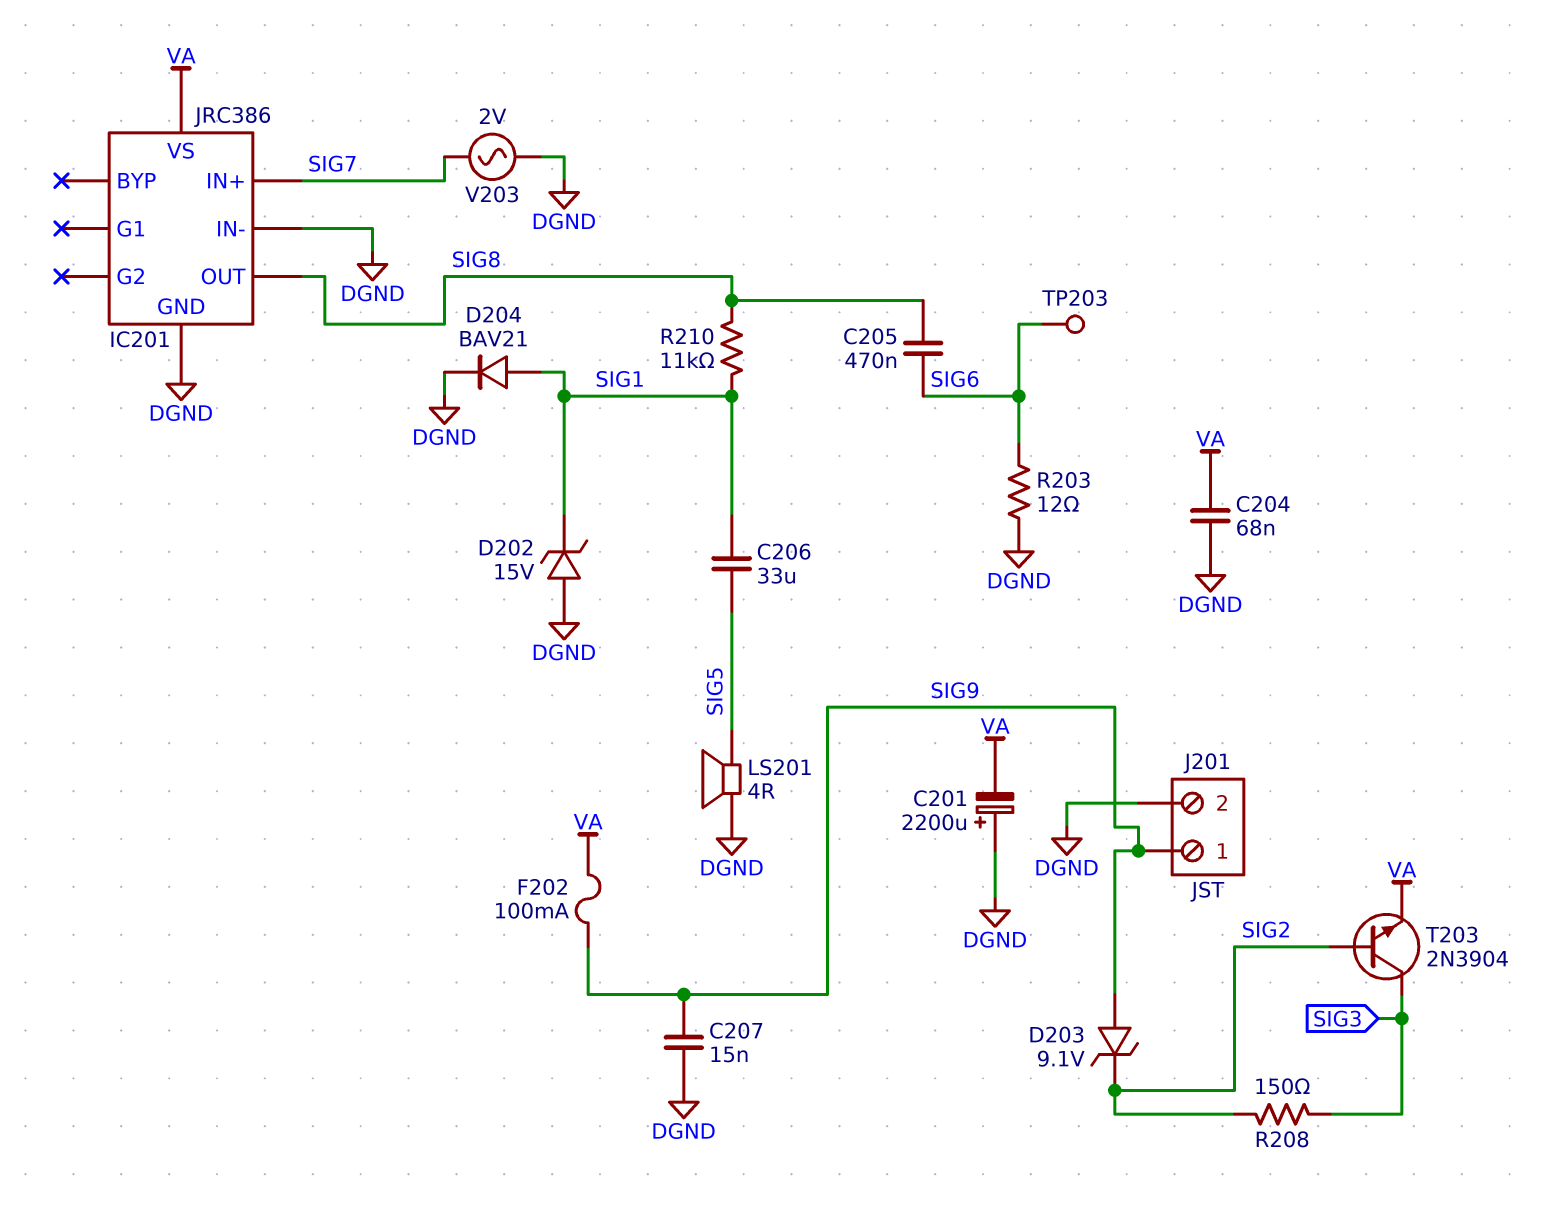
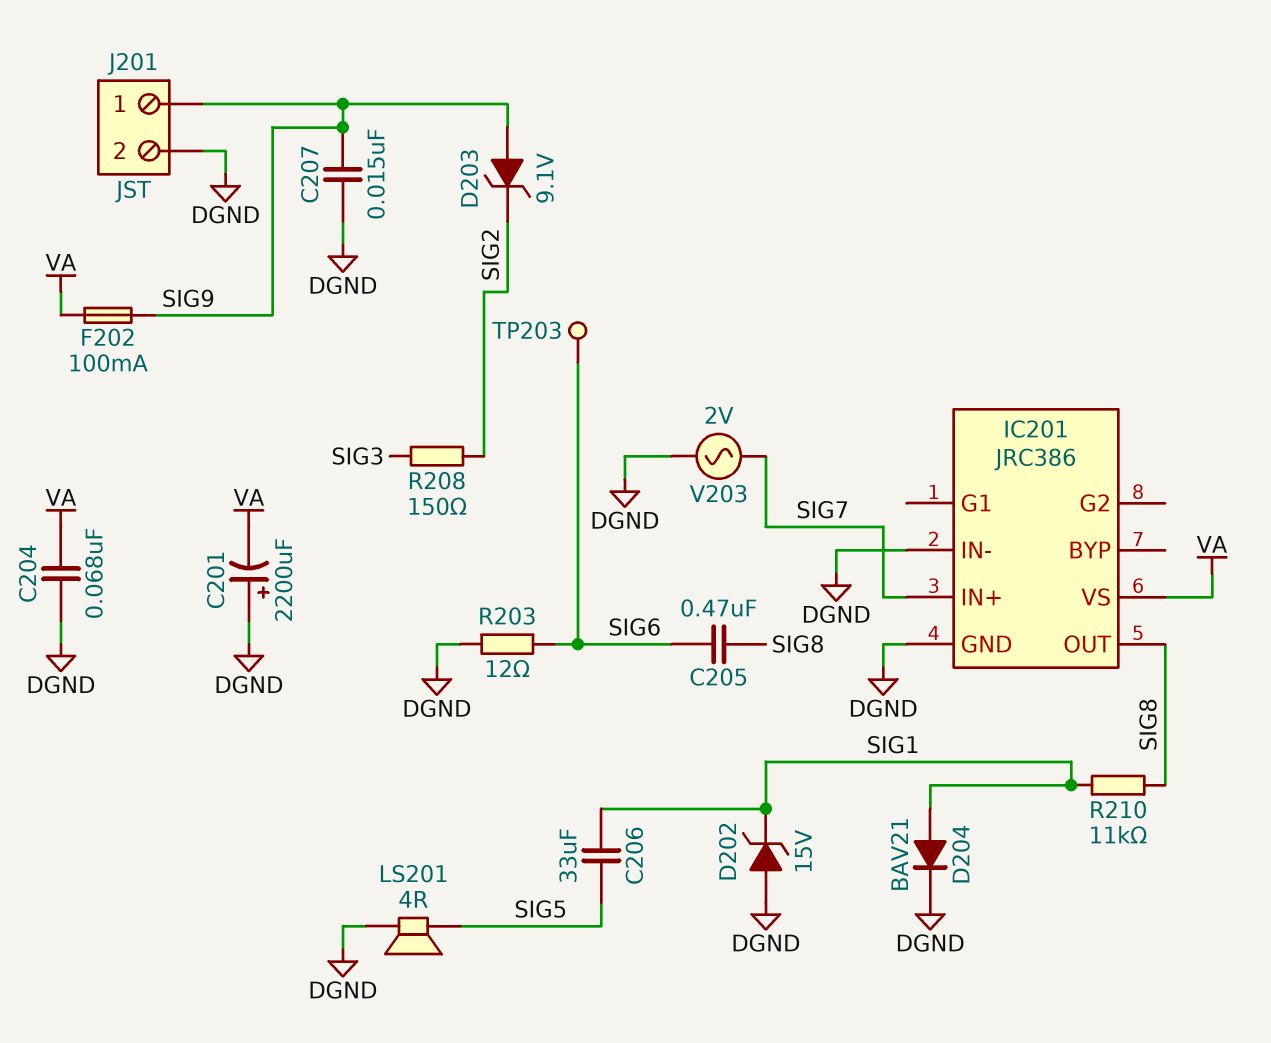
T203: NPN 2N3904 (B SIG2, C SIG3, E VA) -> none

